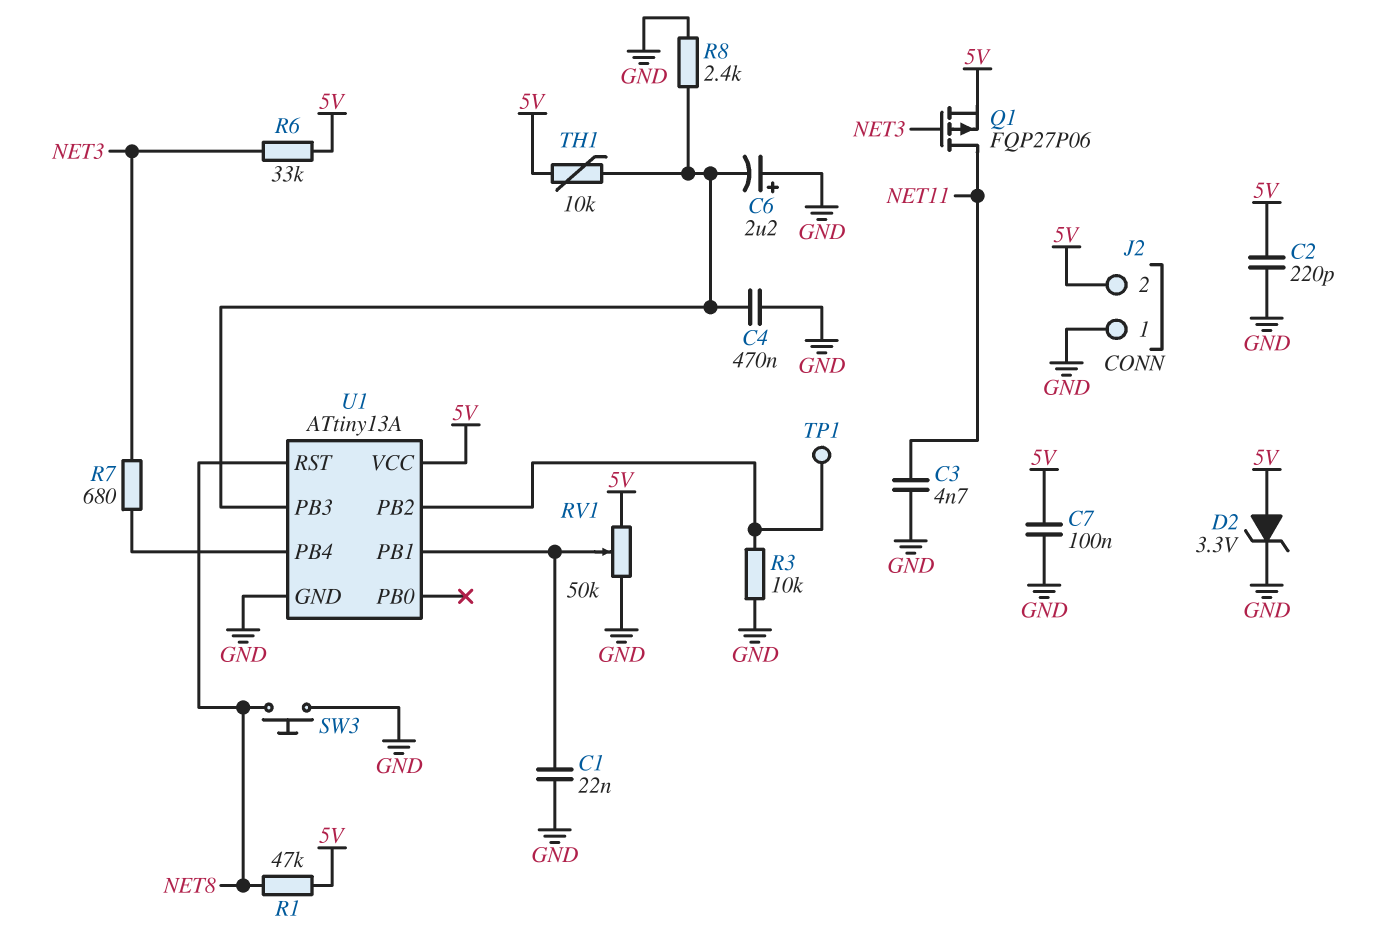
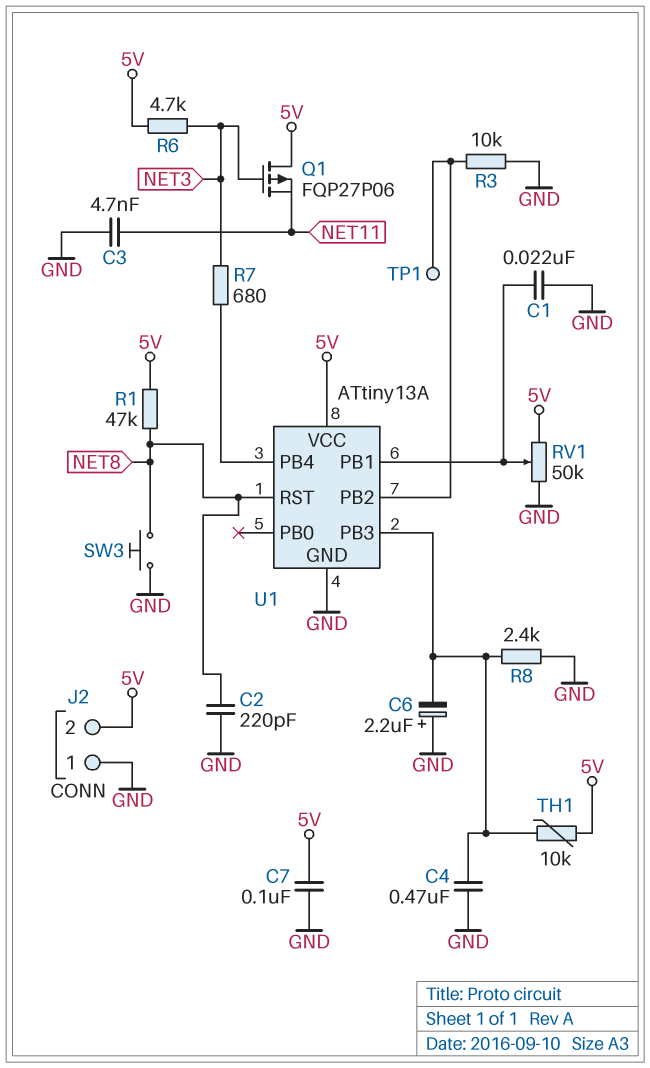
C2: 220pF (5V, GND) -> 220pF (GND, NET8)
D2: zener 3.3V (A 5V, K GND) -> none
Q1: PMOS FQP27P06 (G NET3, D NET11, S 5V) -> PMOS FQP27P06 (G NET3, D 5V, S NET11)
R6: 33k (5V, NET3) -> 4.7k (5V, NET3)

